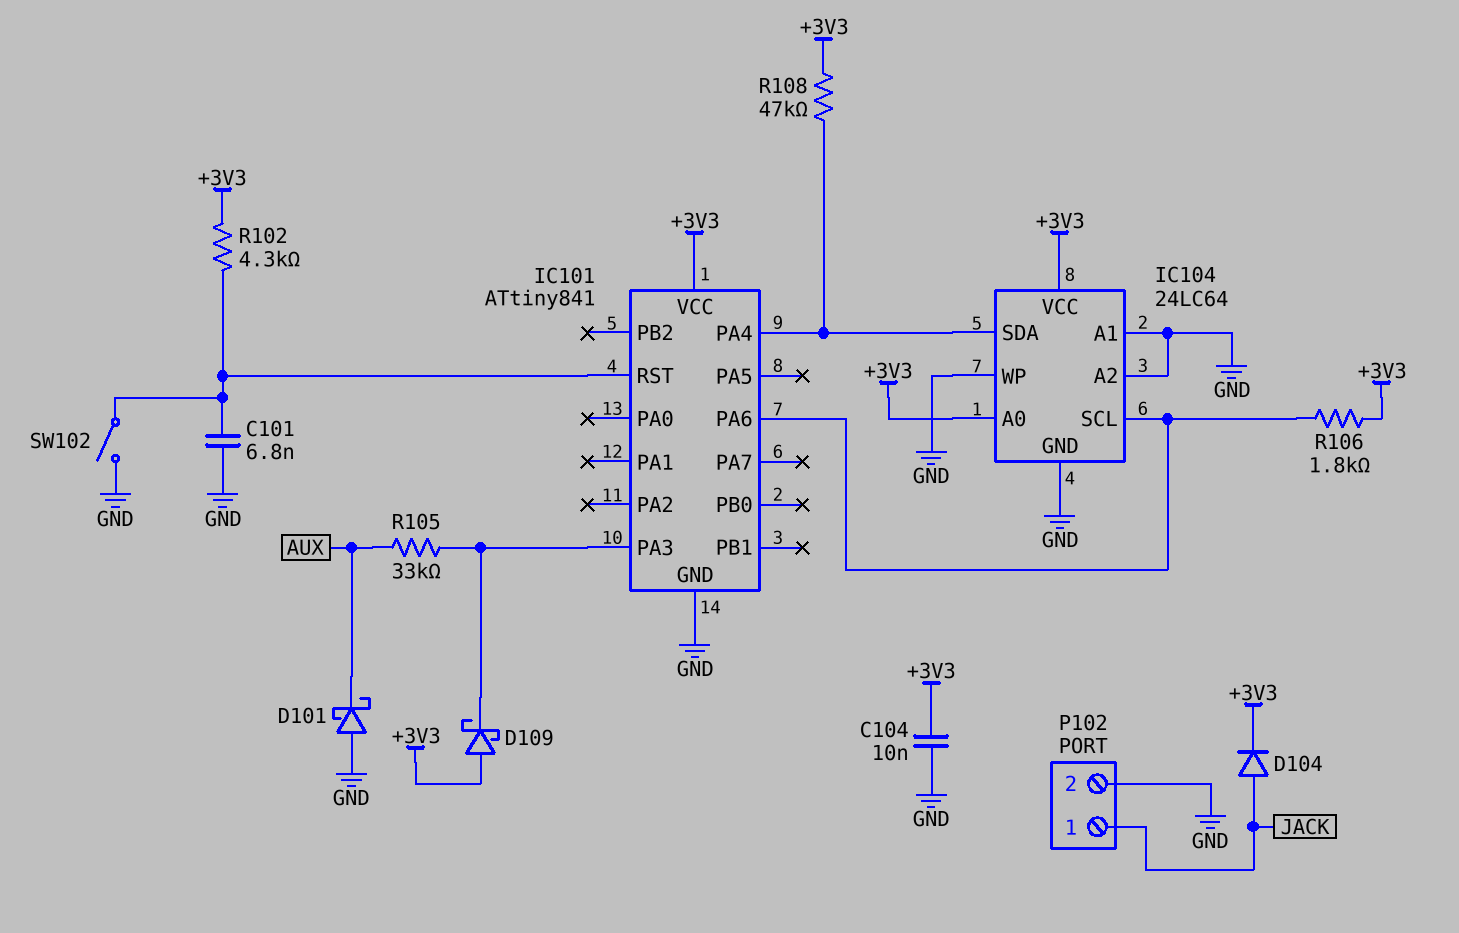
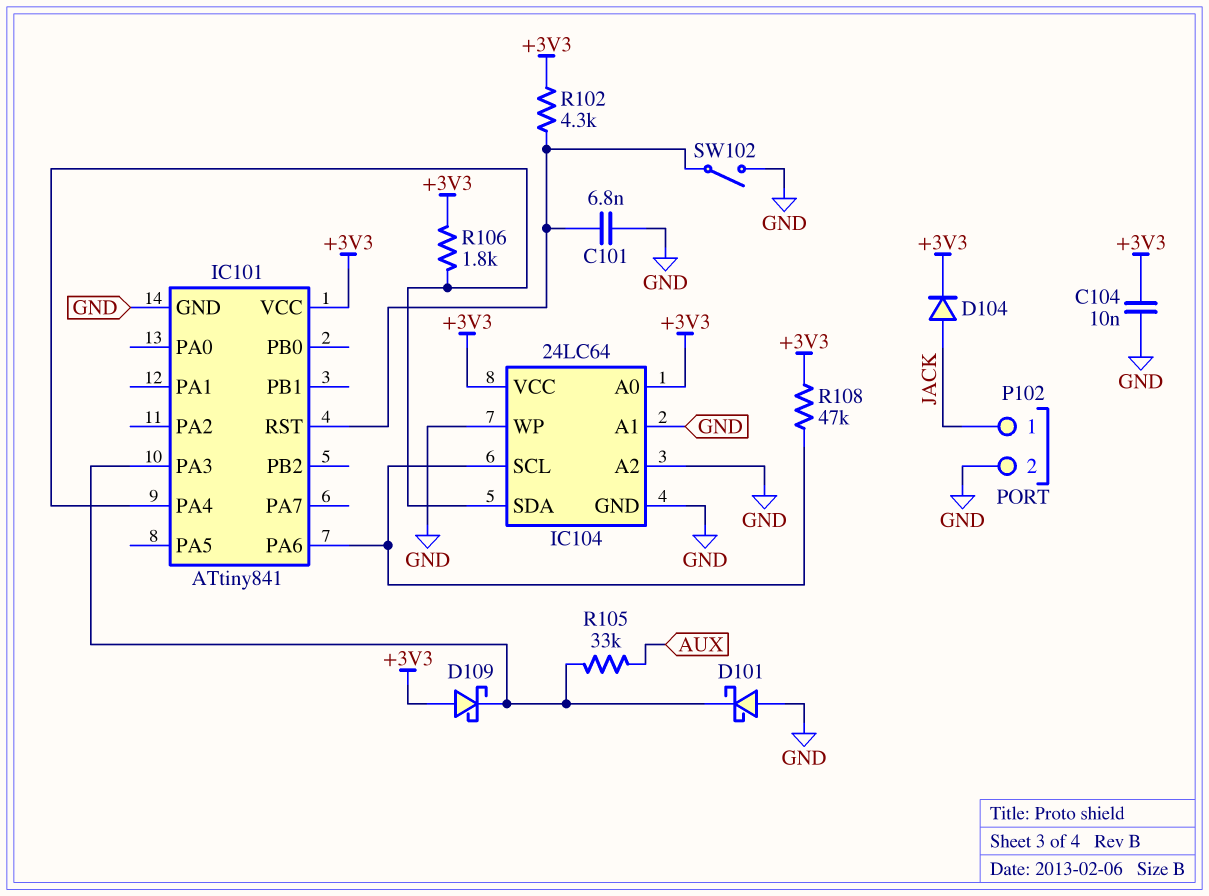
D101: schottky (A GND, K AUX) -> schottky (A GND, K IC101/PA3)
R106: 1.8k (+3V3, IC101/PA6) -> 1.8k (+3V3, IC101/PA4)
R108: 47k (+3V3, IC101/PA4) -> 47k (+3V3, IC101/PA6)

